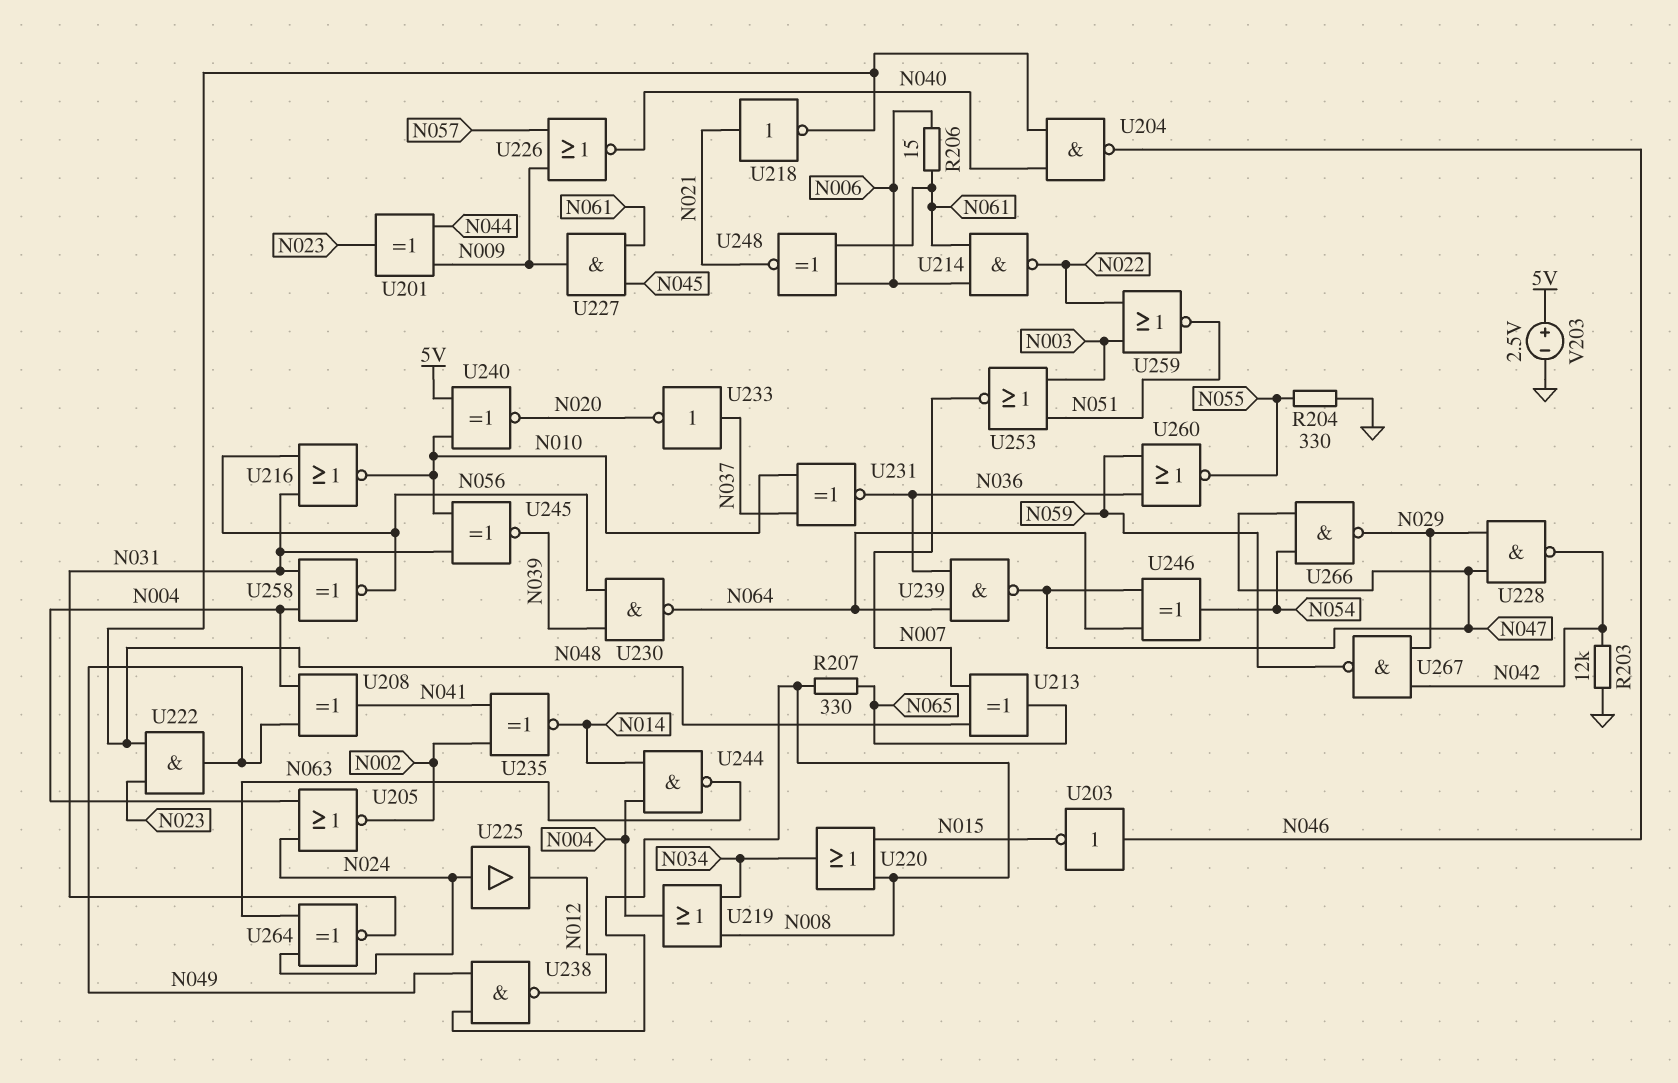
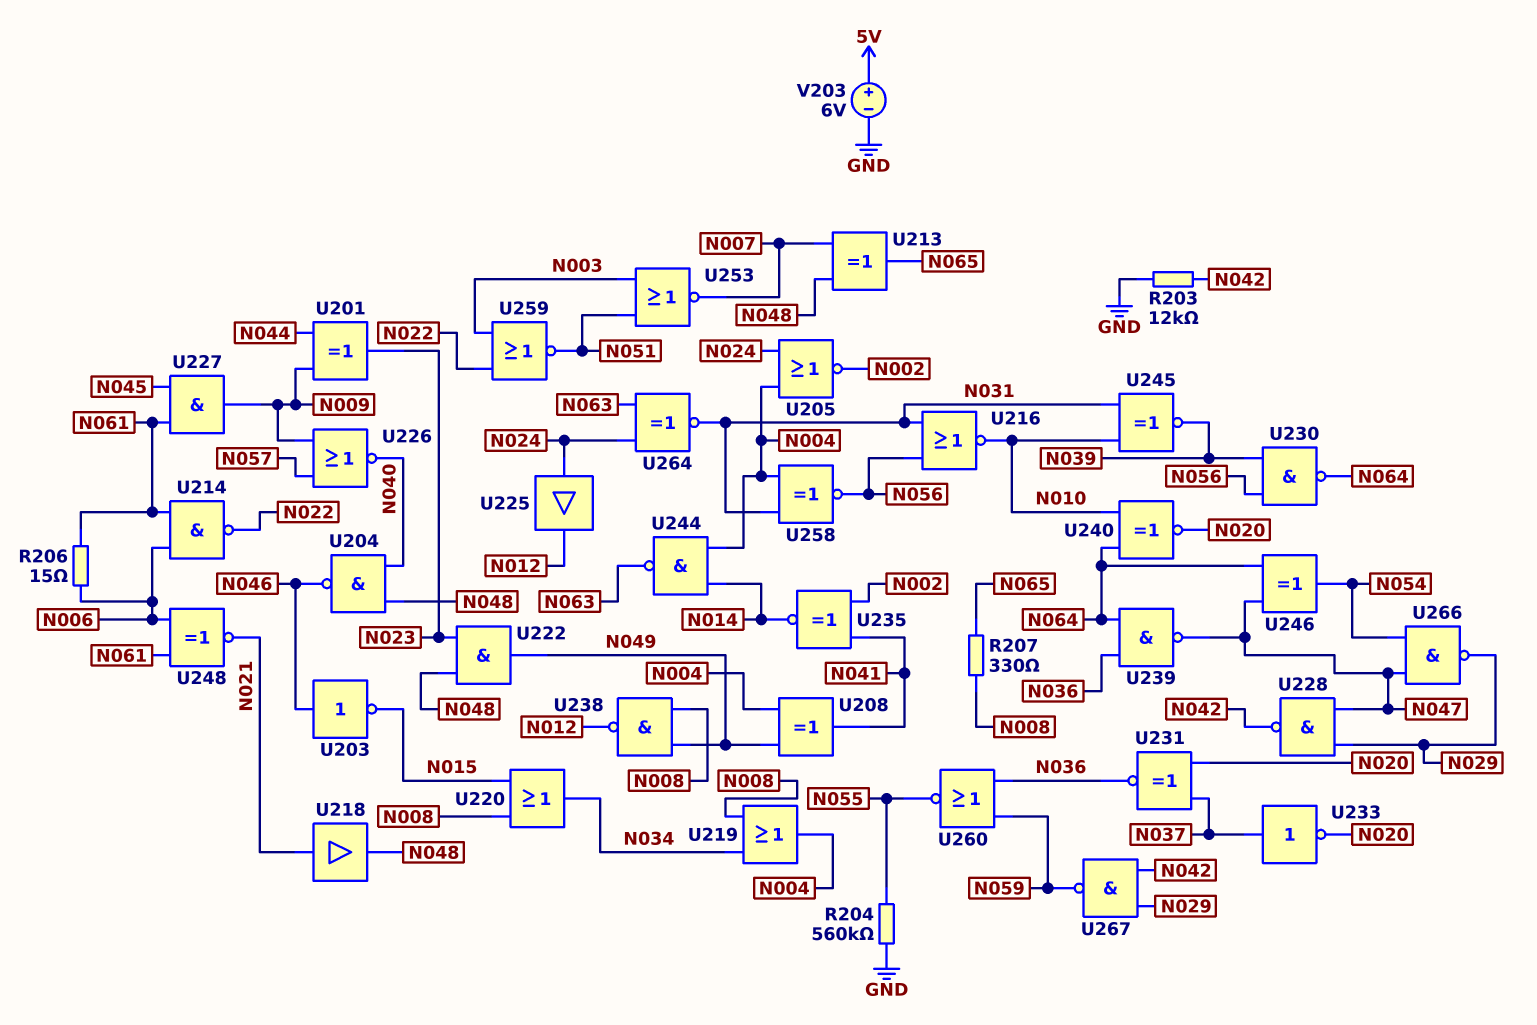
R204: 330 (GND, N055) -> 560k (GND, N055)
U218: NOT (in N021, out N048) -> buffer (in N021, out N048)
U231: XNOR (in N010, in N037, out N036) -> XNOR (in N020, in N037, out N036)
U240: XNOR (in 5V, in N010, out N020) -> XNOR (in N010, in N064, out N020)
V203: 2.5V (plus 5V, minus GND) -> 6V (plus 5V, minus GND)

